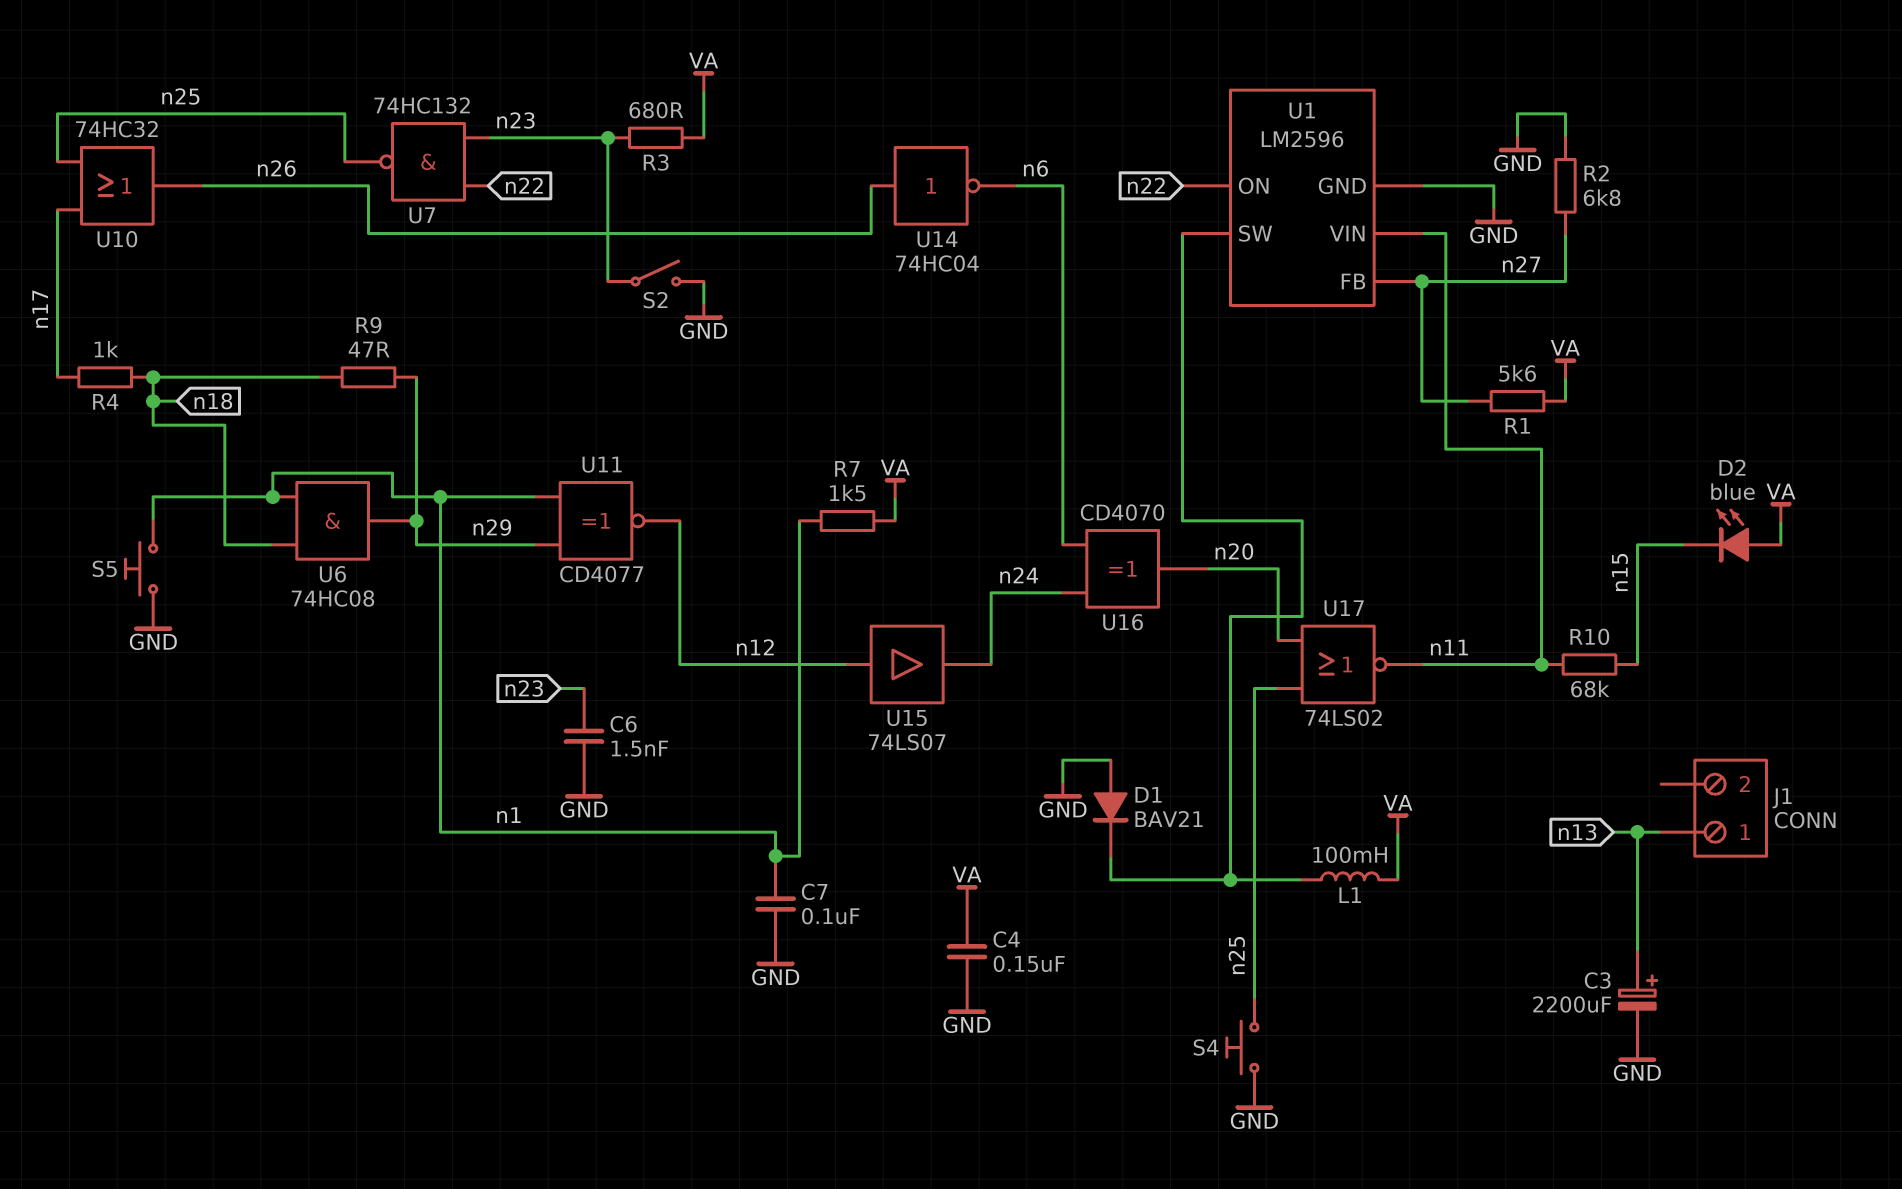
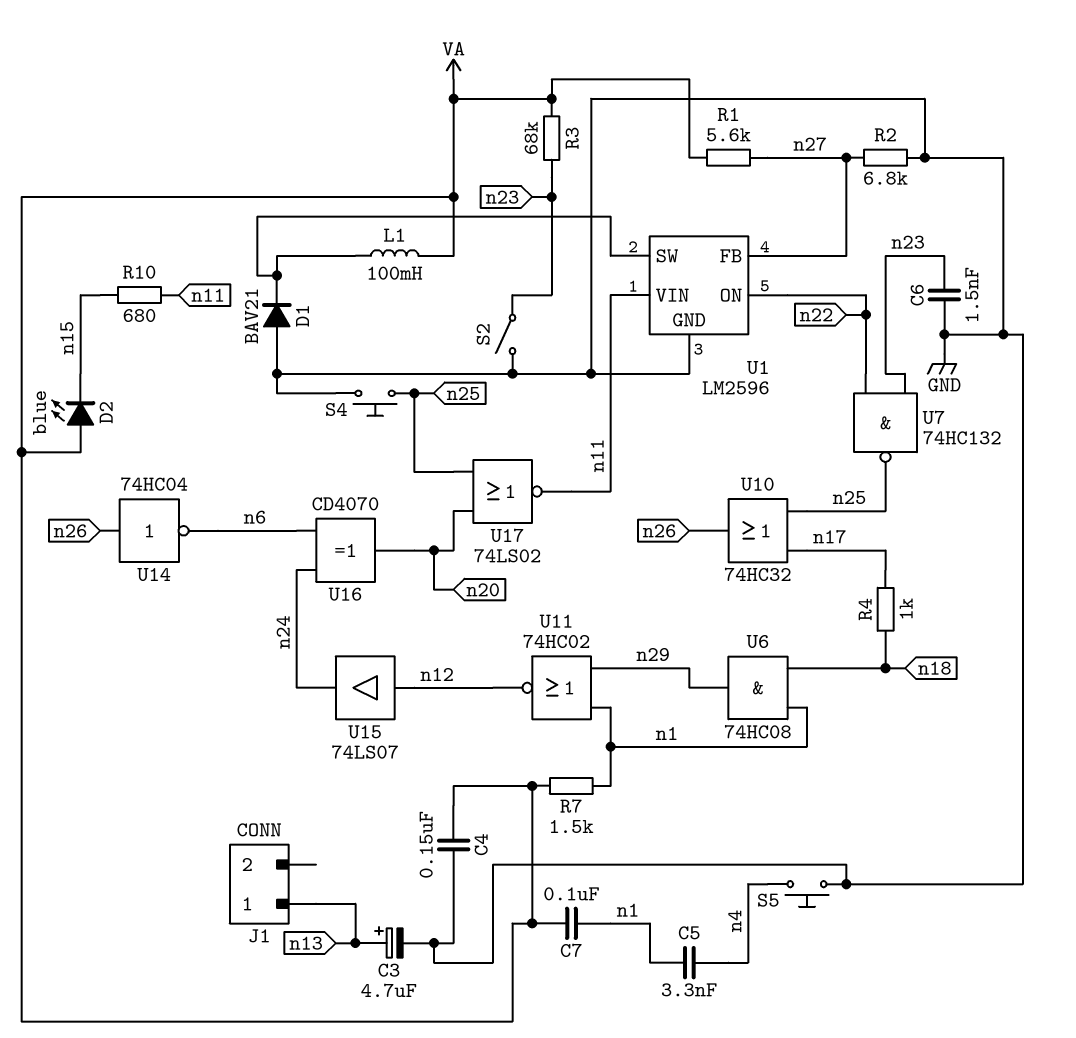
C3: 2200uF (plus n13, minus GND) -> 4.7uF (plus n13, minus GND)
C5: none -> 3.3nF (n1, n4)
C7: 100nF (GND, n1) -> 100nF (VA, n1)
R3: 680 (VA, n23) -> 68k (VA, n23)
R9: 47 (n18, n29) -> none
R10: 68k (n11, n15) -> 680 (n11, n15)
S5: button (GND, n1) -> button (GND, n4)
U11: XNOR CD4077 (in n1, in n29, out n12) -> NOR 74HC02 (in n1, in n29, out n12)

